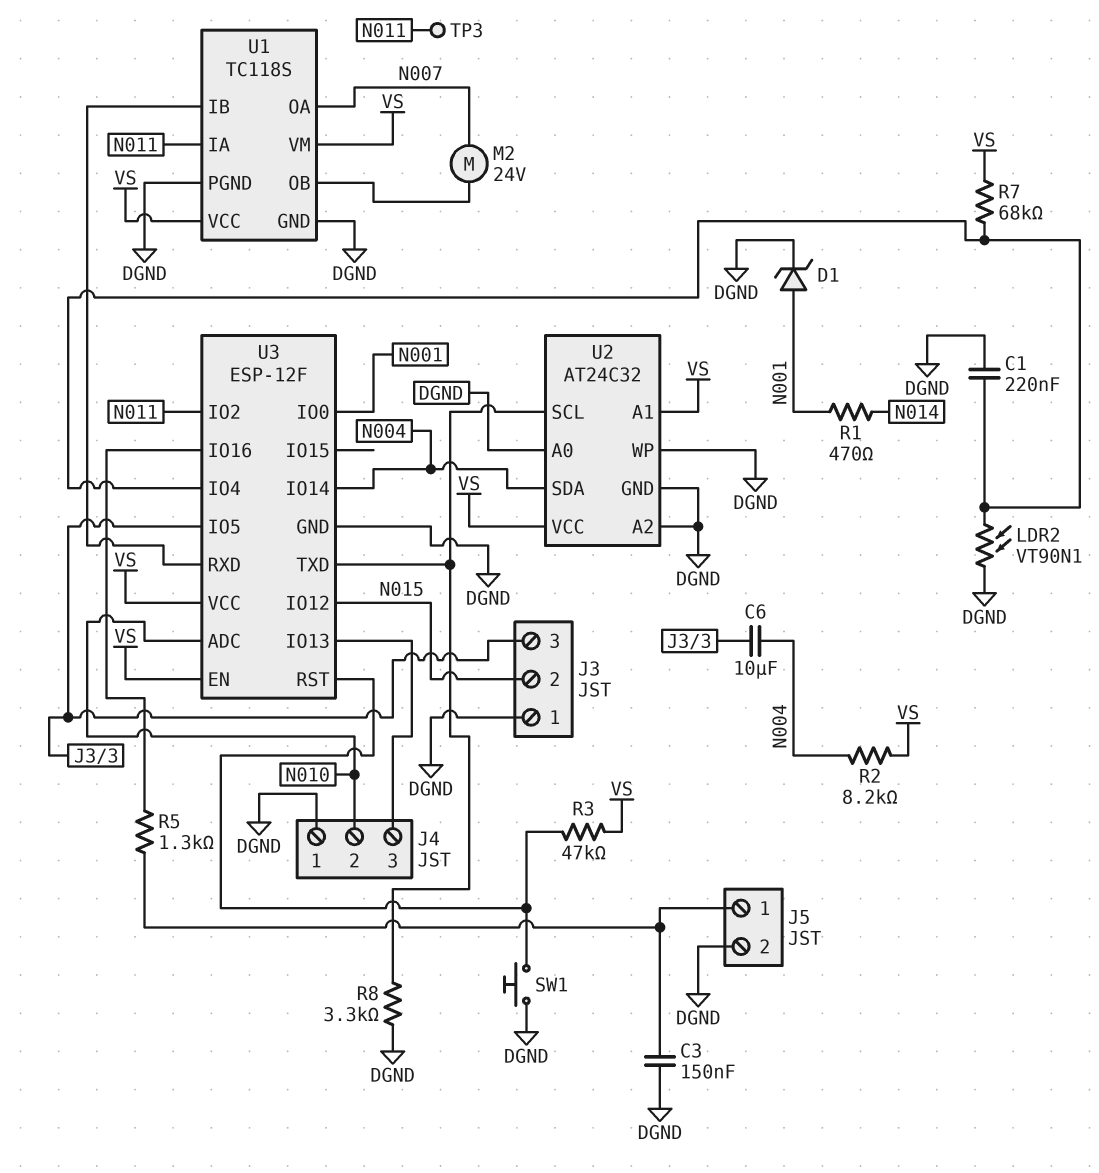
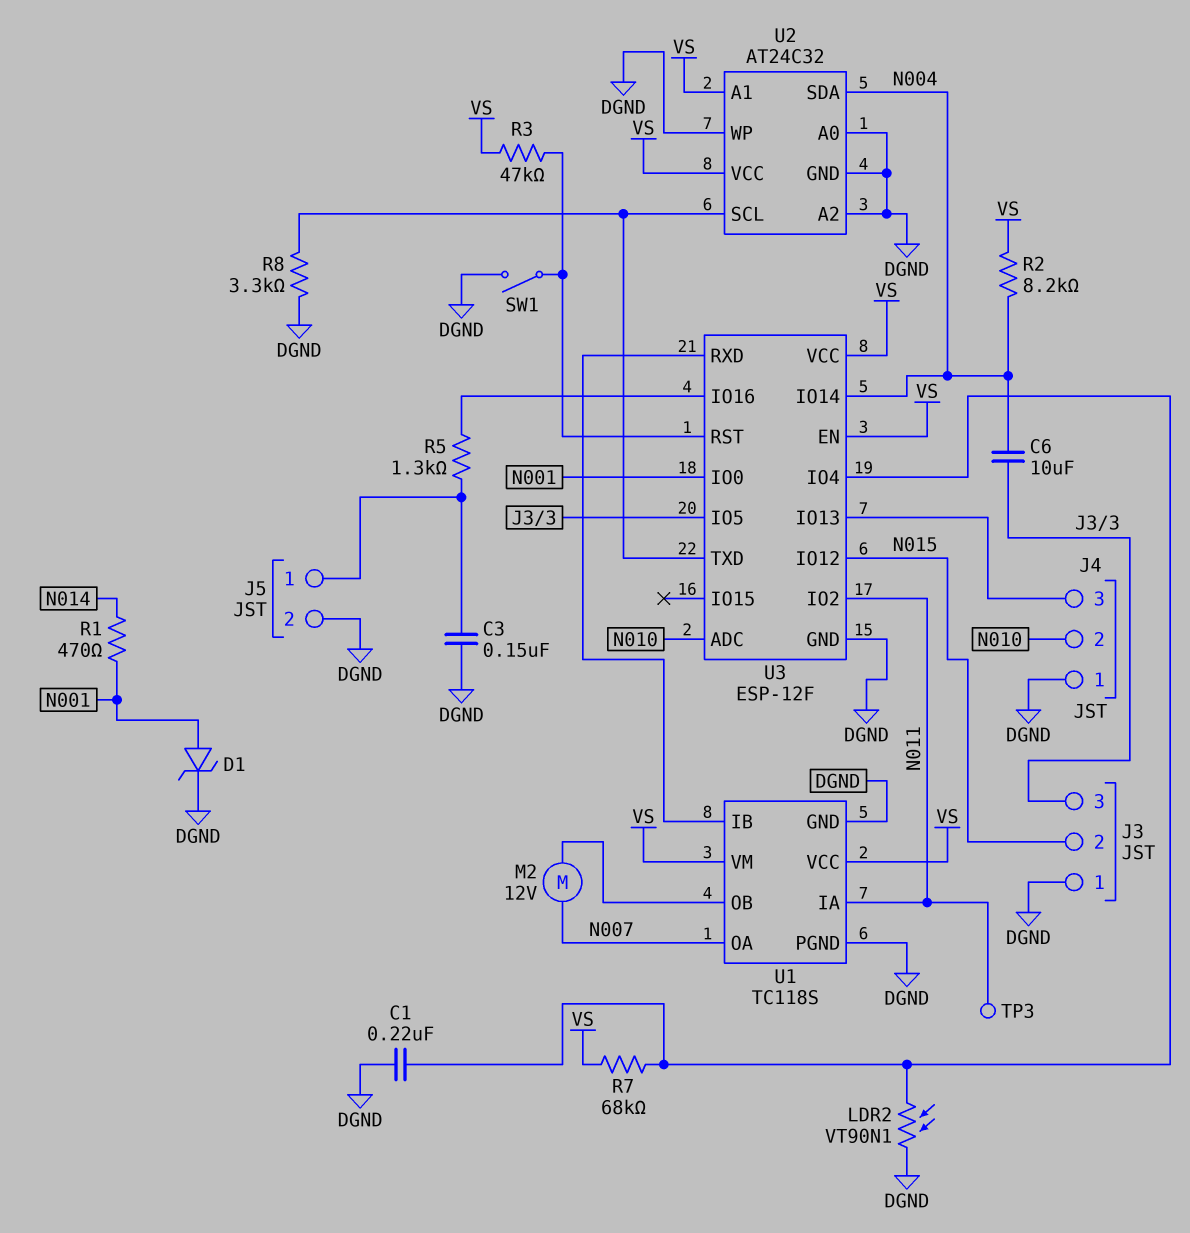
M2: motor 24V (N007, U1/OB) -> motor 12V (N007, U1/OB)
SW1: button (DGND, U3/RST) -> switch (DGND, U3/RST)

